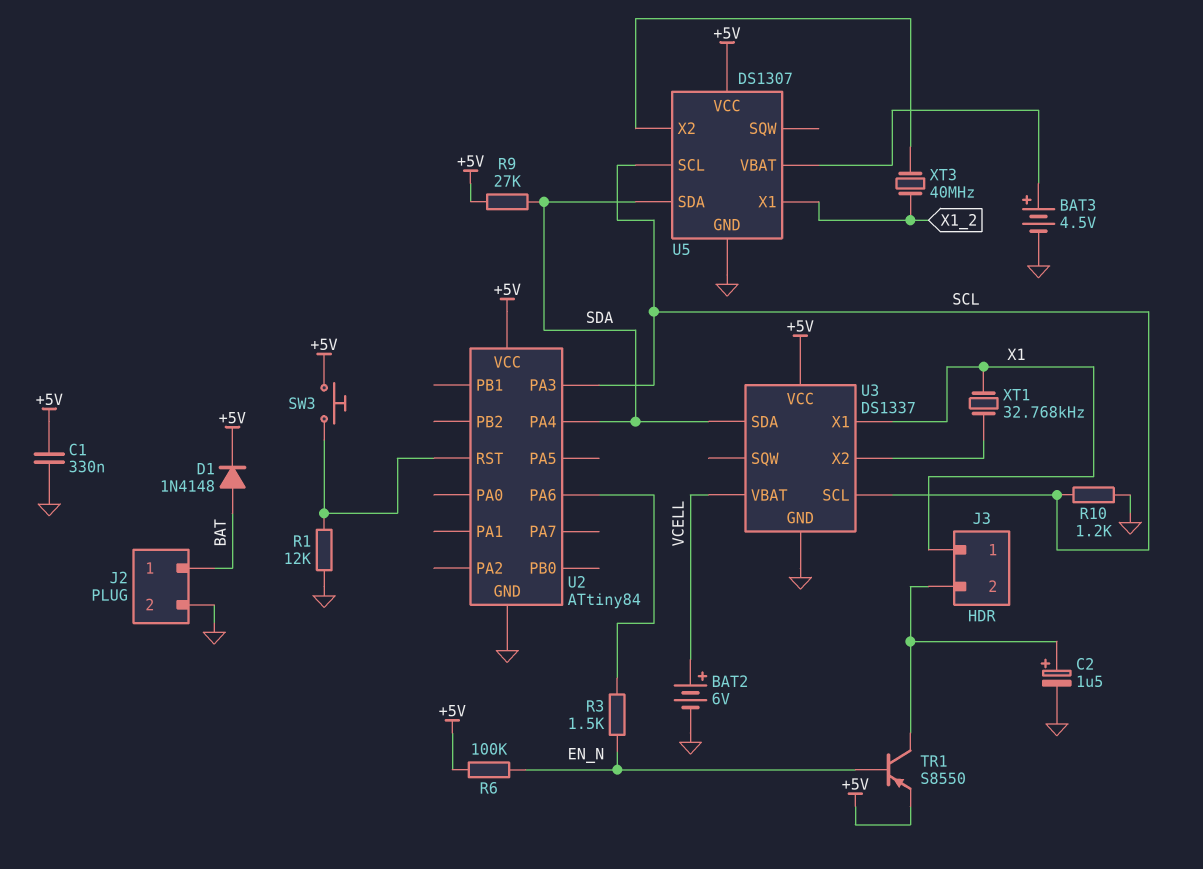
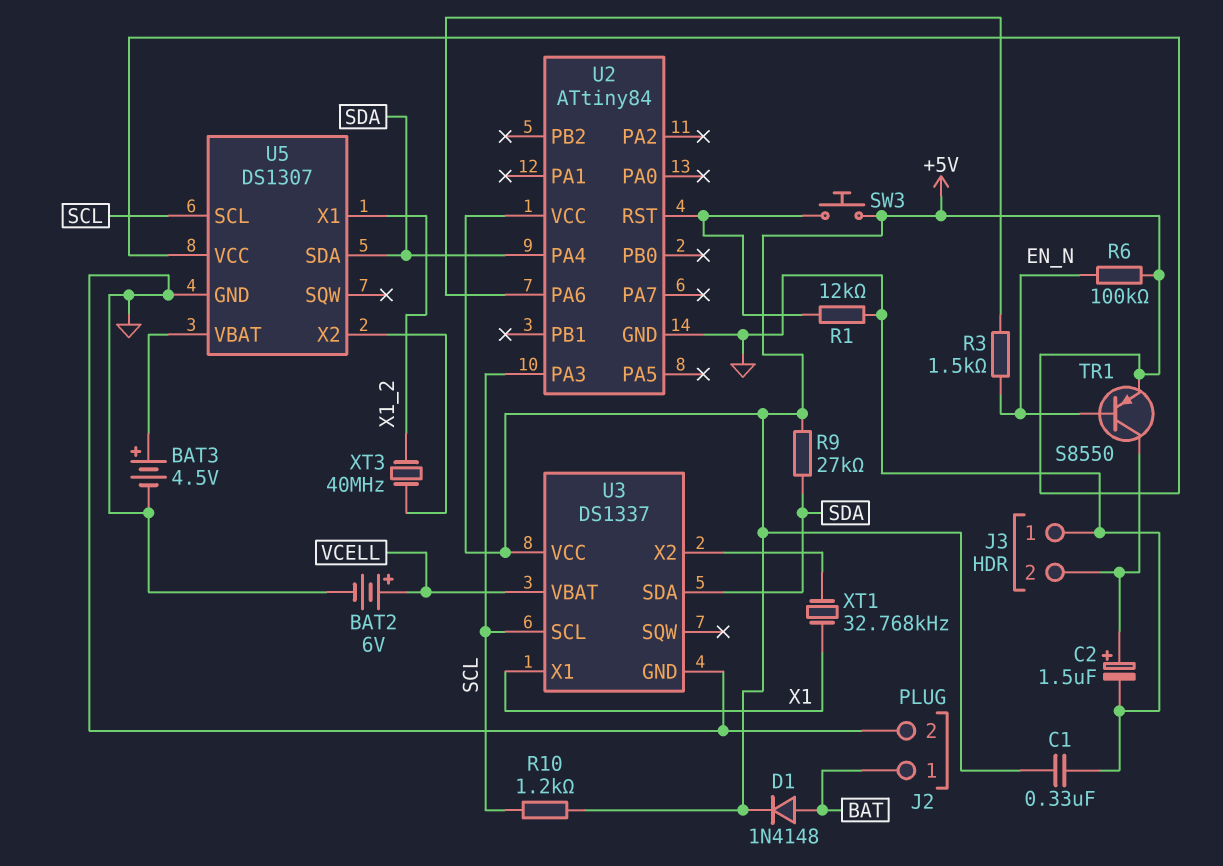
J3 pin 1: X1 -> GND
R10: 1.2k (GND, SCL) -> 1.2k (+5V, SCL)

